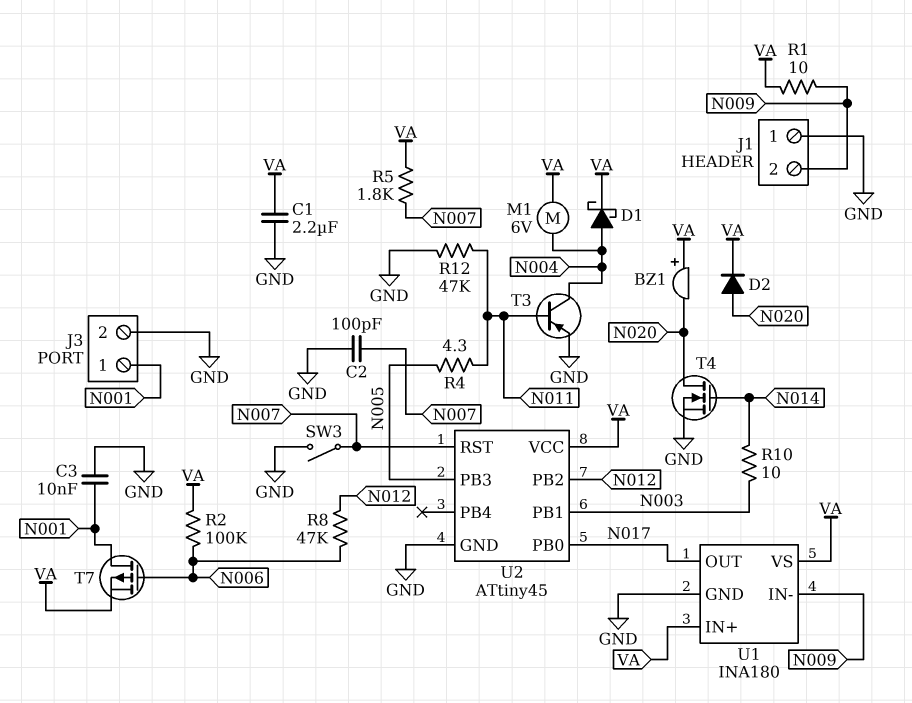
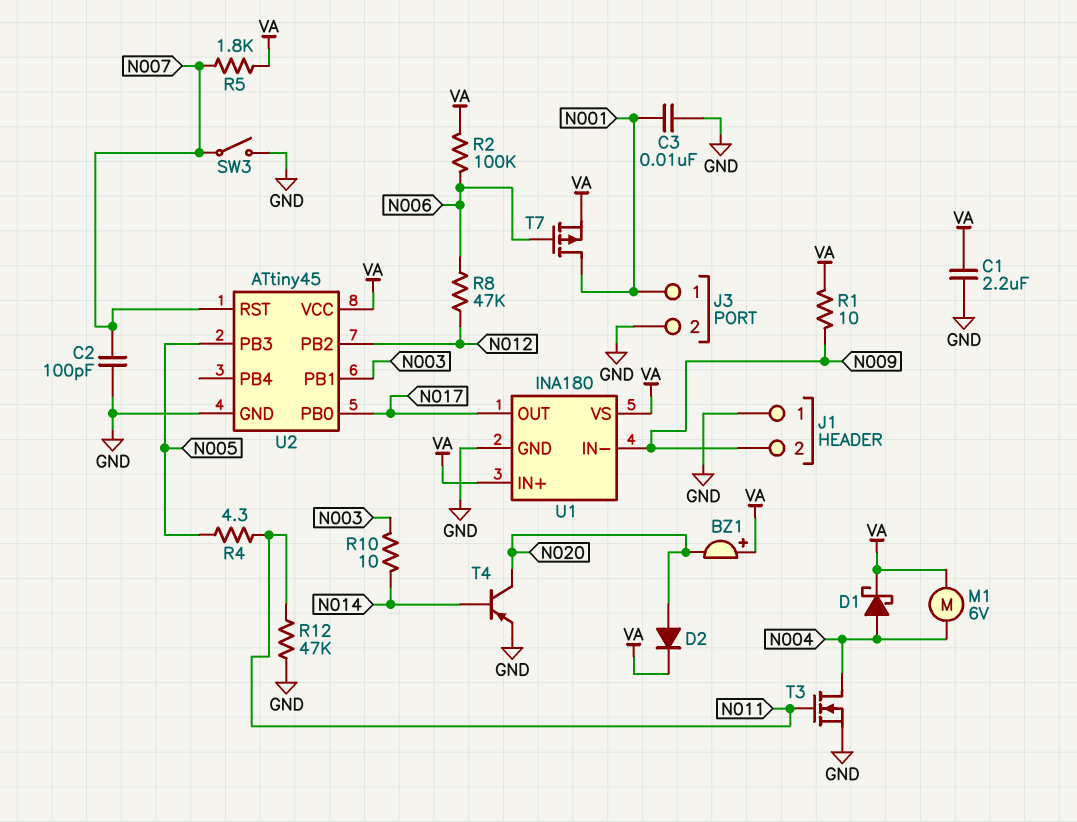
T3: PNP (B N011, C N004, E GND) -> NMOS (G N011, D N004, S GND)
T4: NMOS (G N014, D N020, S GND) -> PNP (B N014, C N020, E GND)

